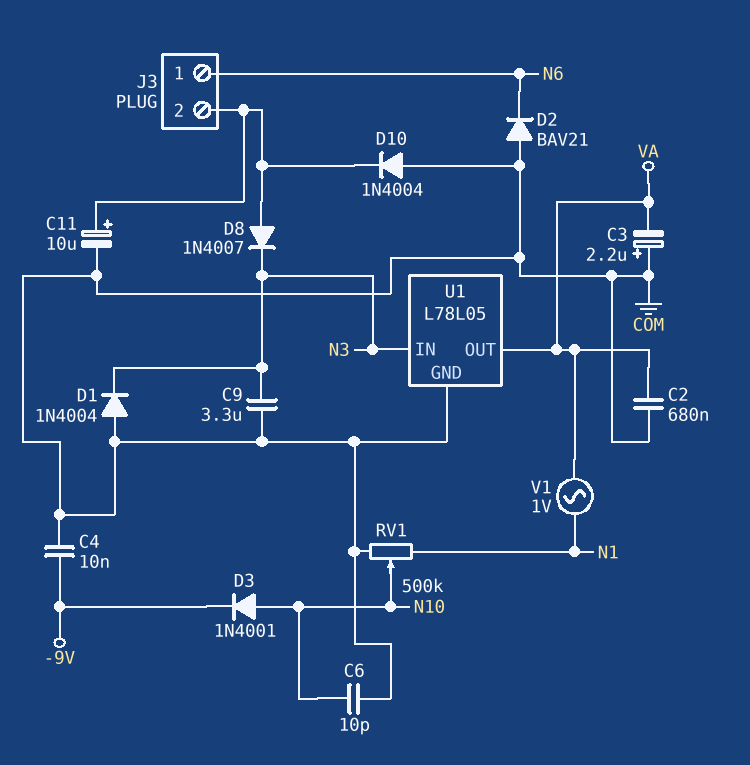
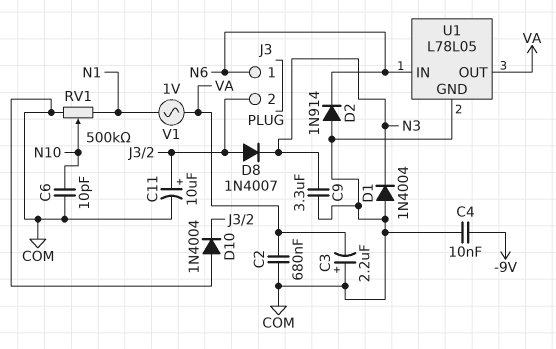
D2: diode BAV21 (A COM, K N6) -> diode 1N914 (A COM, K N6)
D3: diode 1N4001 (A N10, K -9V) -> none
U1 pin IN: N3 -> N6

